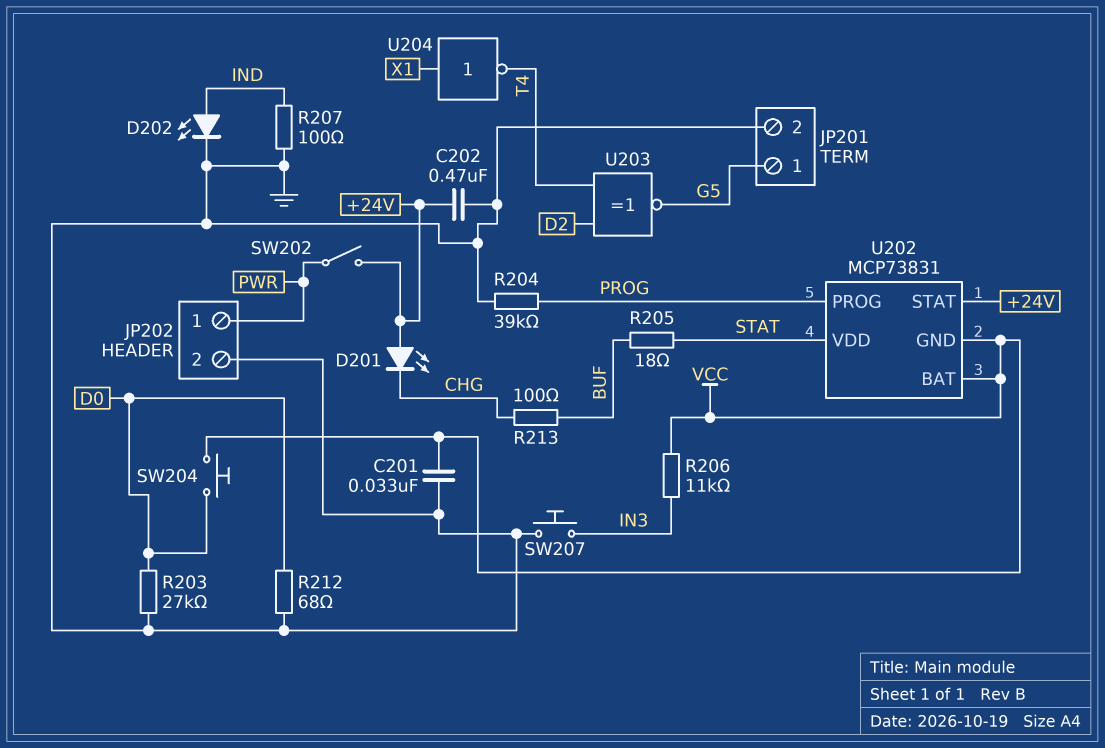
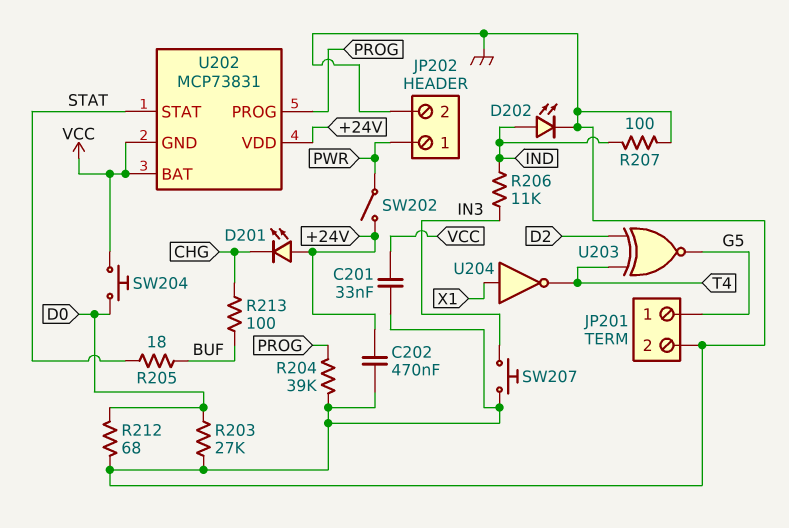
R206: 11k (IN3, VCC) -> 11k (IN3, IND)
U202 pin STAT: +24V -> STAT
U202 pin VDD: STAT -> +24V

